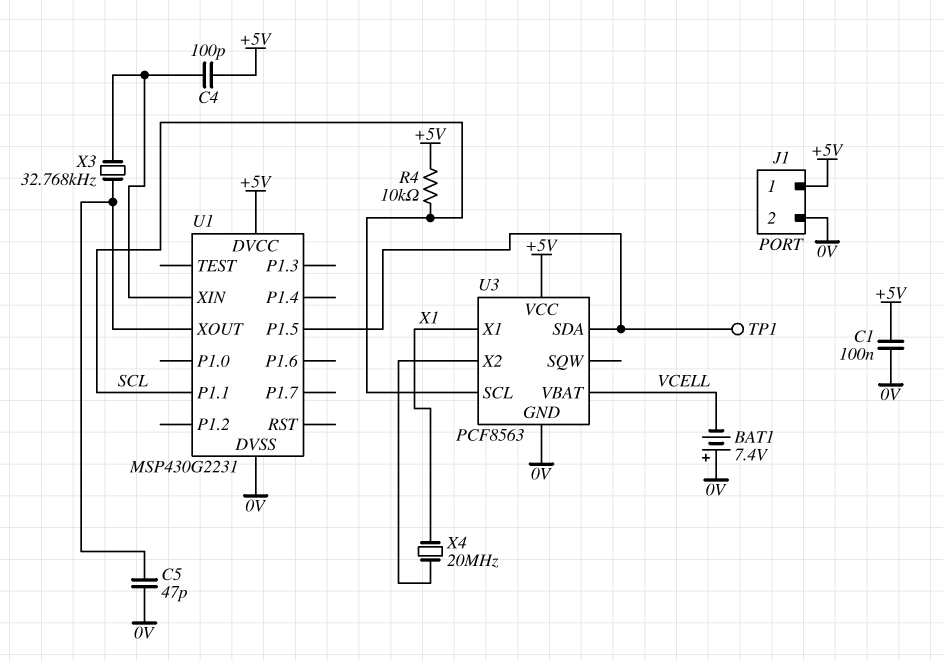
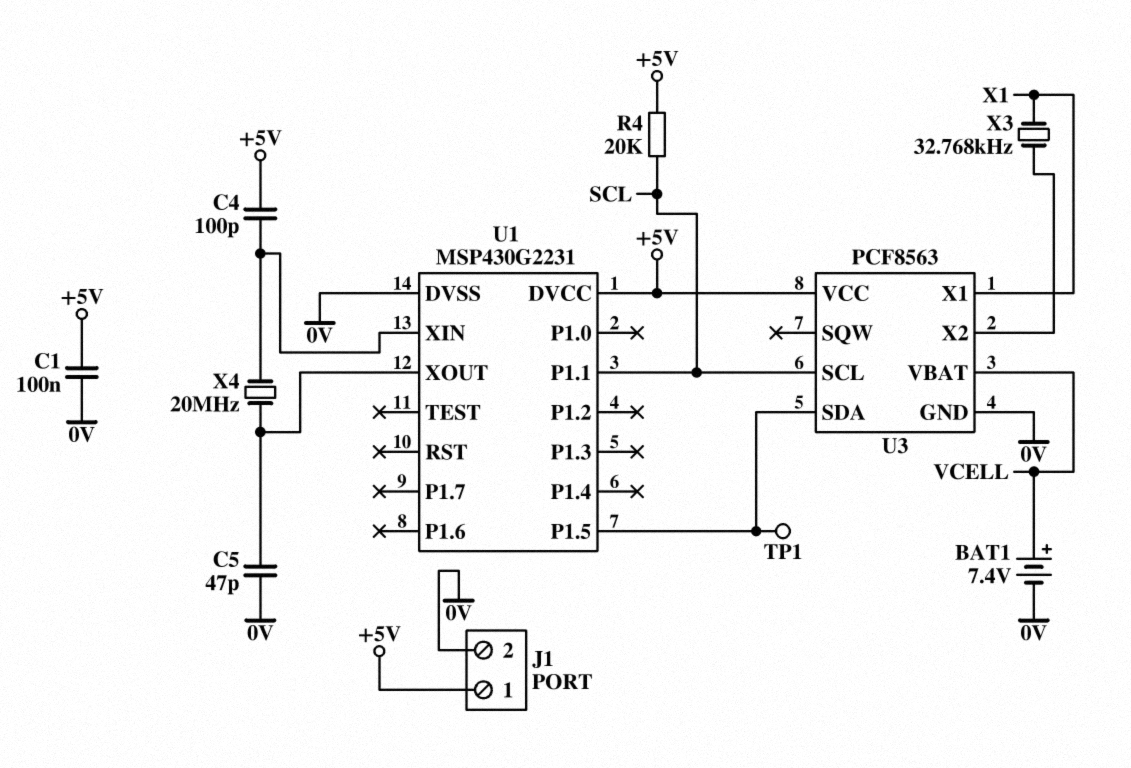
BAT1: 7.4V (plus 0V, minus VCELL) -> 7.4V (plus VCELL, minus 0V)
R4: 10k (+5V, SCL) -> 20k (+5V, SCL)
X3: 32.768kHz (U1/XIN, U1/XOUT) -> 32.768kHz (U3/X2, X1)
X4: 20MHz (U3/X2, X1) -> 20MHz (U1/XIN, U1/XOUT)

